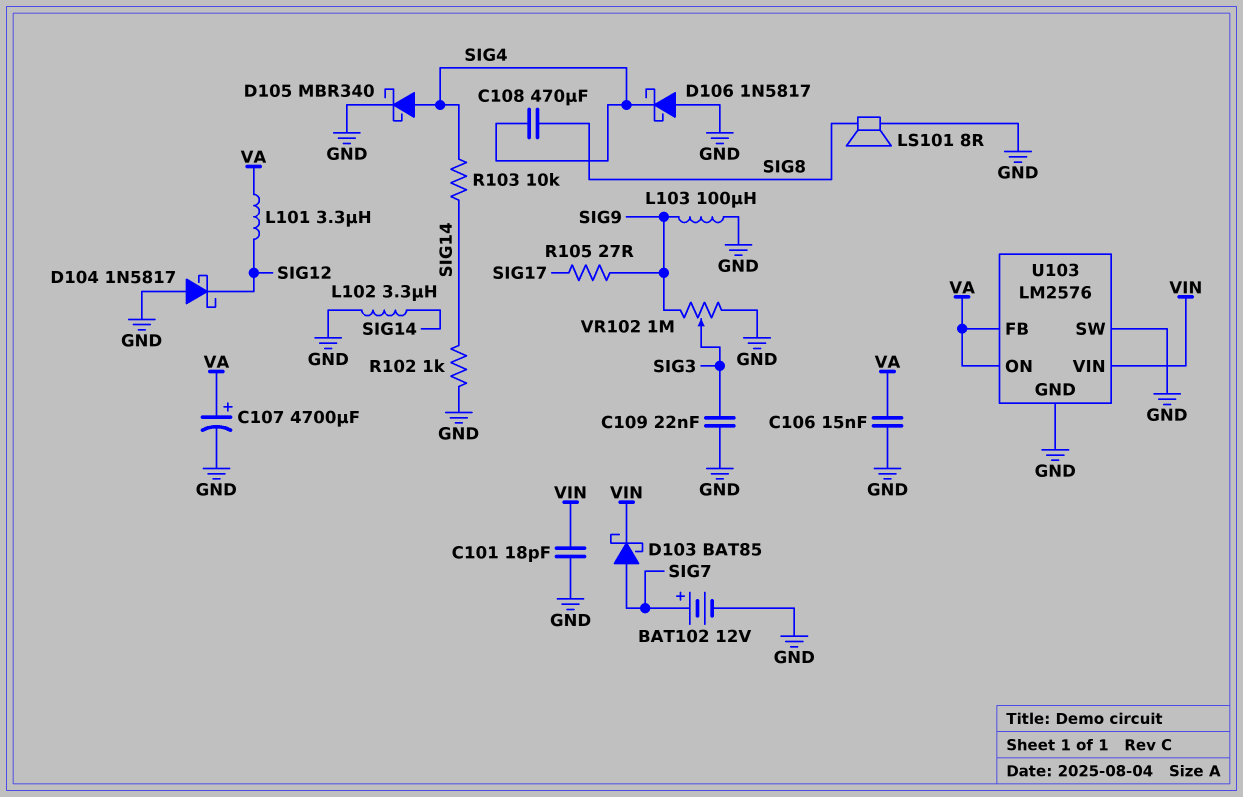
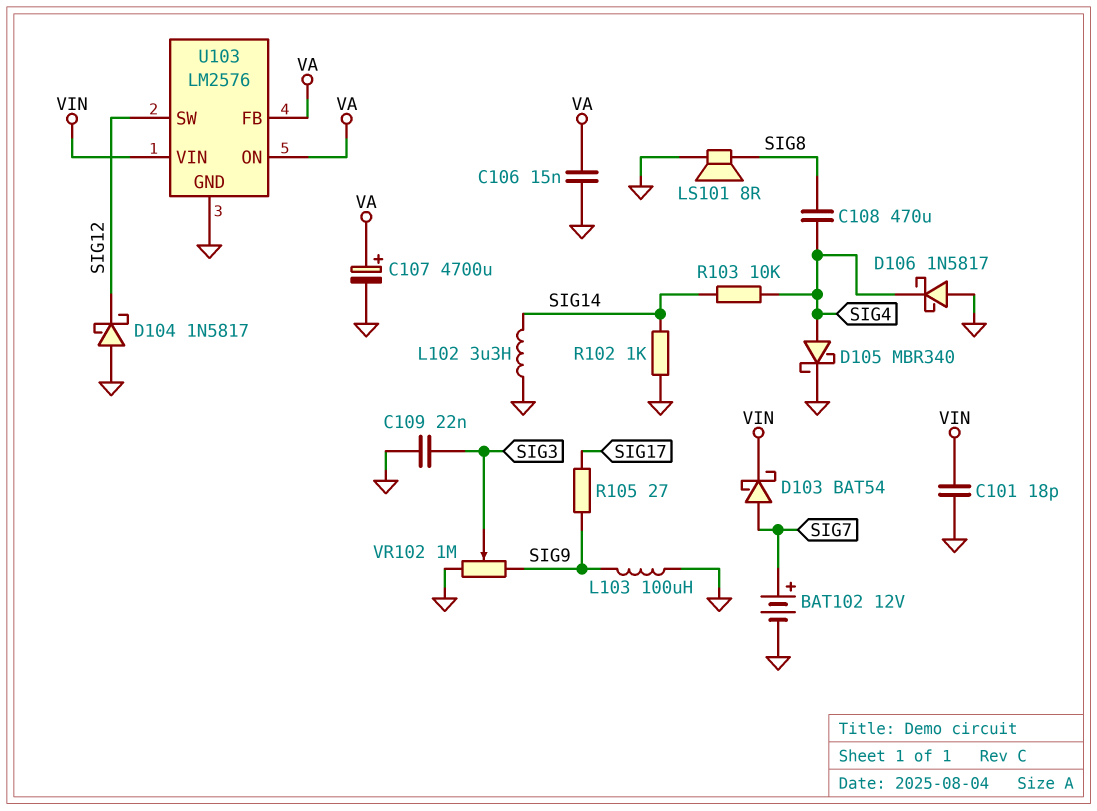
D103: schottky BAT85 (A SIG7, K VIN) -> schottky BAT54 (A SIG7, K VIN)
L101: 3.3uH (SIG12, VA) -> none
U103 pin SW: GND -> SIG12

